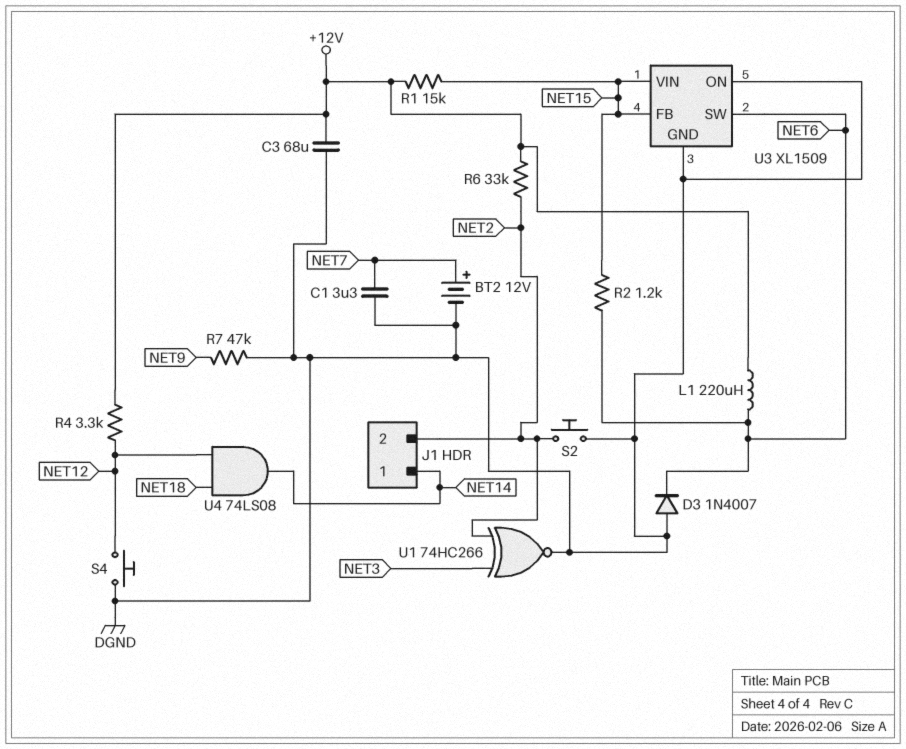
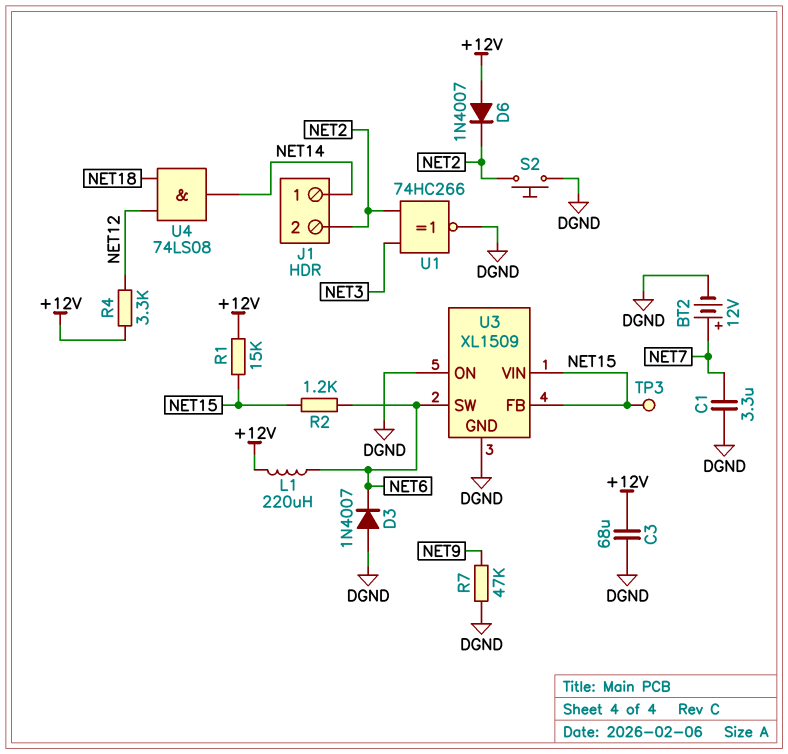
D6: none -> diode 1N4007 (A +12V, K NET2)
R6: 33k (+12V, NET2) -> none
S4: button (DGND, NET12) -> none
TP3: none -> test point (NET15)

